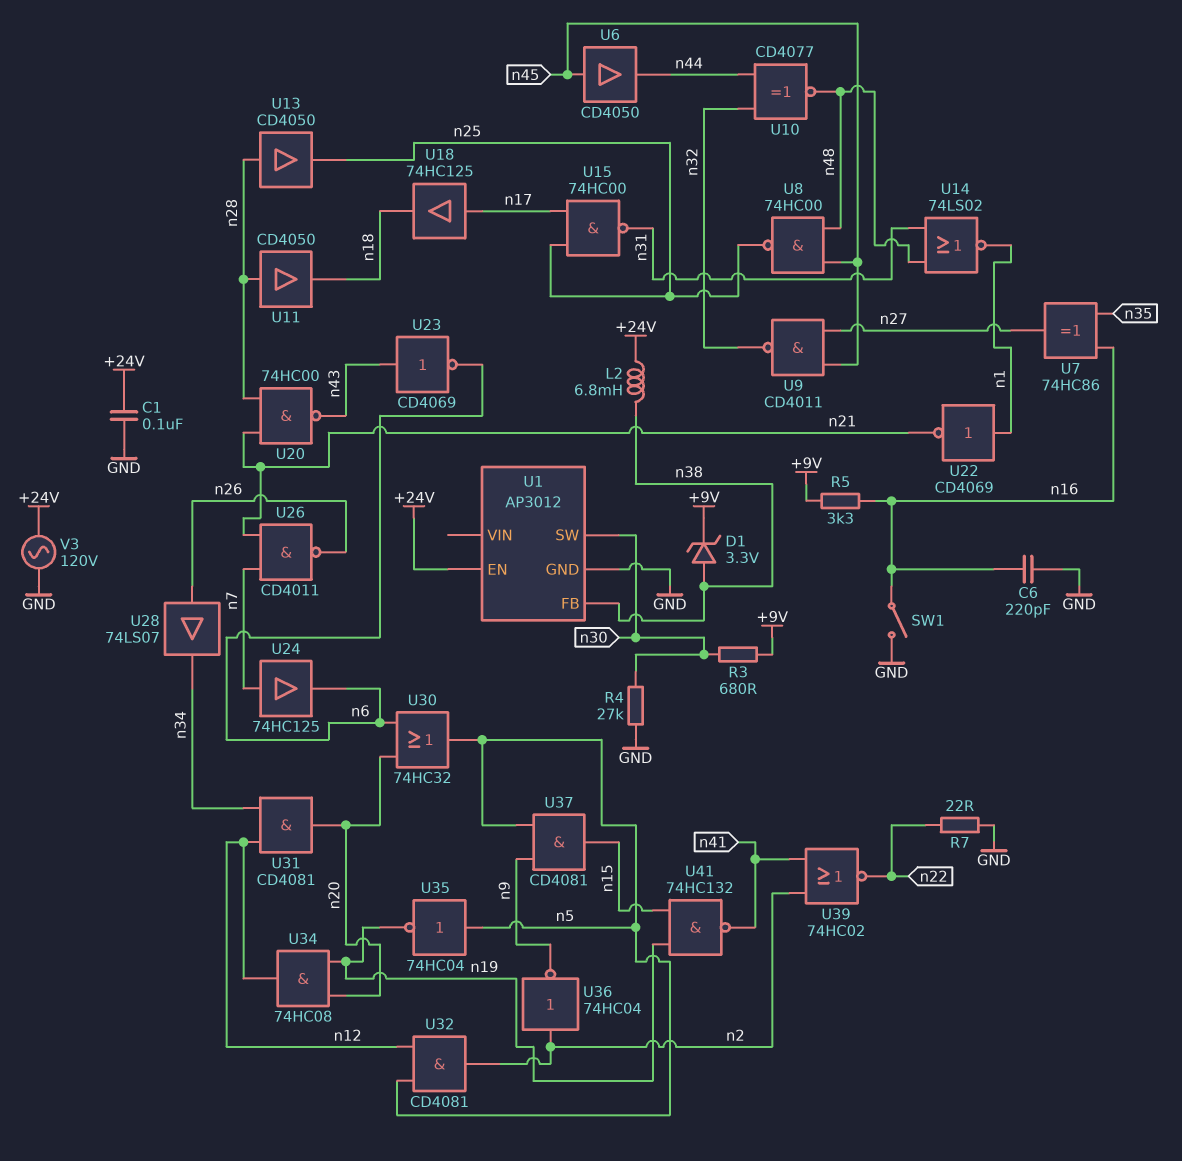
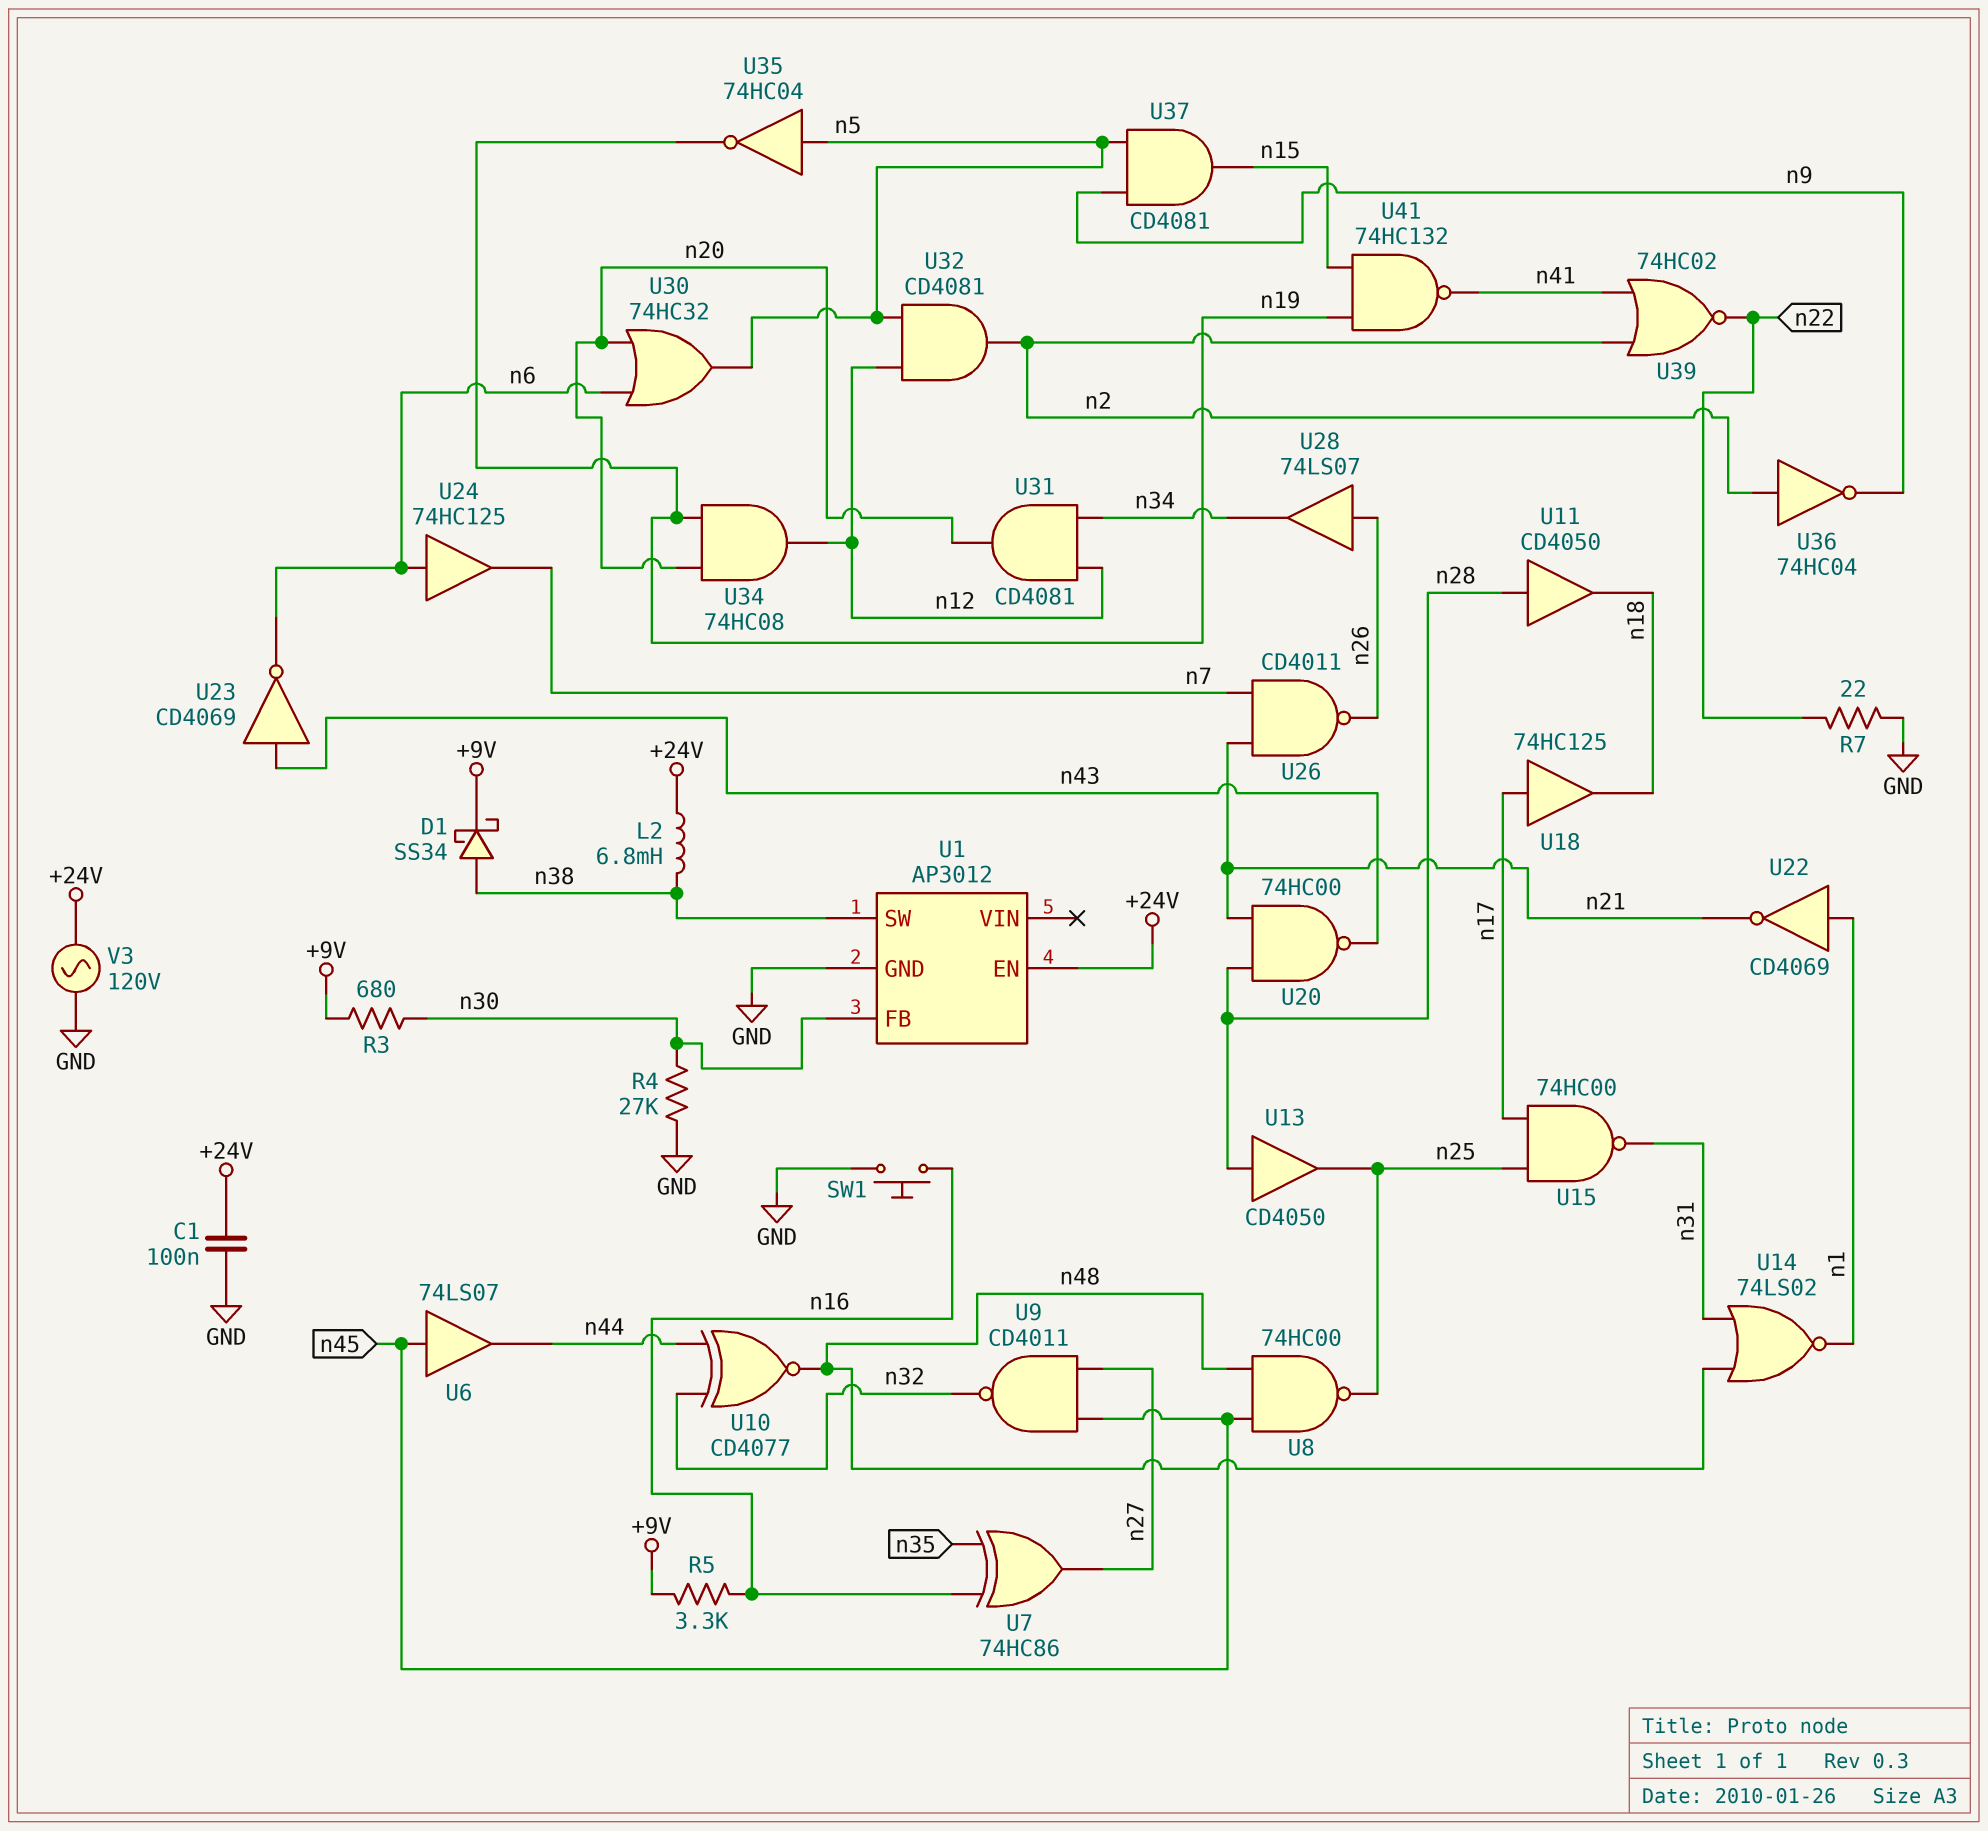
C6: 220pF (GND, n16) -> none
D1: zener 3.3V (A n38, K +9V) -> schottky SS34 (A n38, K +9V)
SW1: switch (GND, n16) -> button (GND, n16)
U1 pin FB: n38 -> n30
U1 pin SW: n30 -> n38
U6: buffer CD4050 (in n45, out n44) -> buffer 74LS07 (in n45, out n44)
U24: buffer 74HC125 (in n7, out n6) -> buffer 74HC125 (in n6, out n7)

